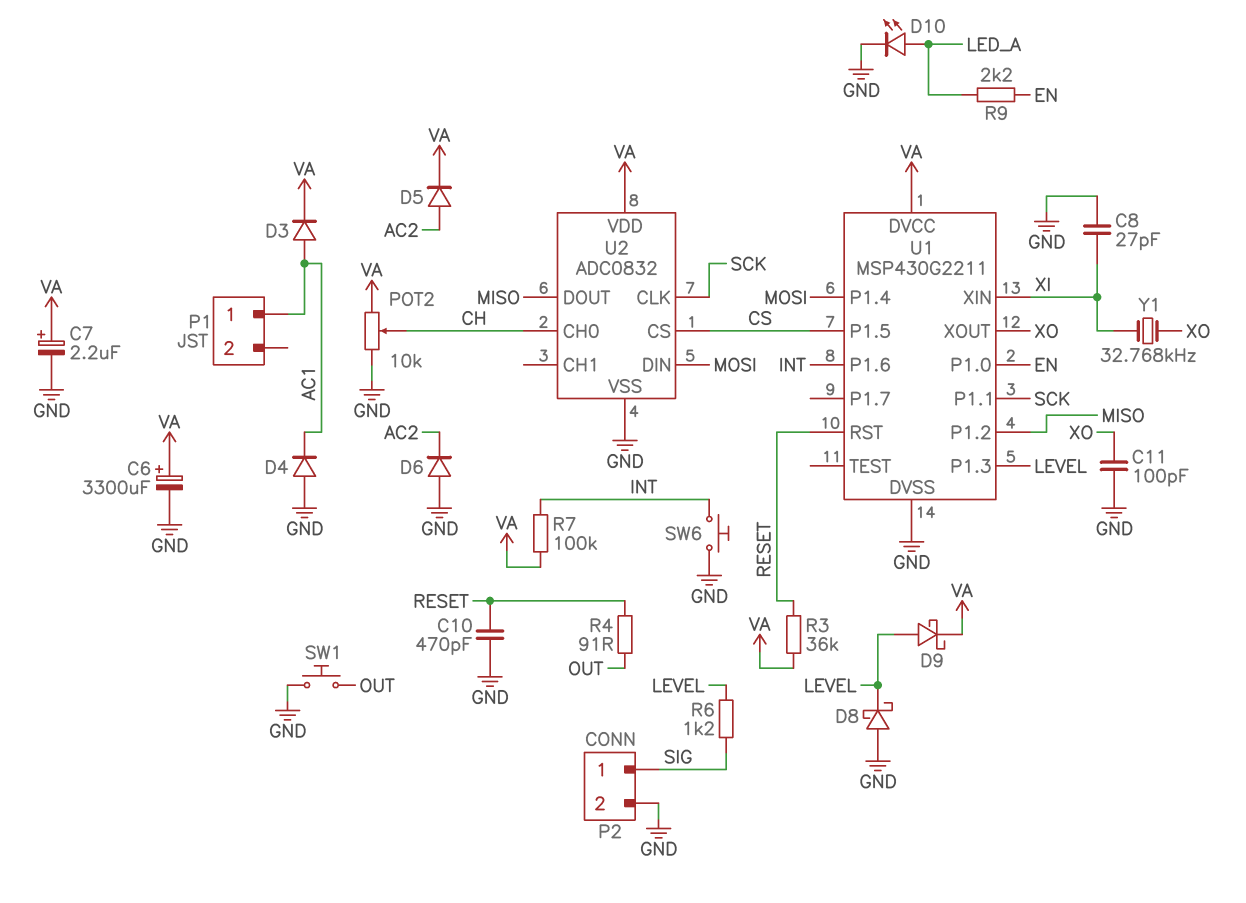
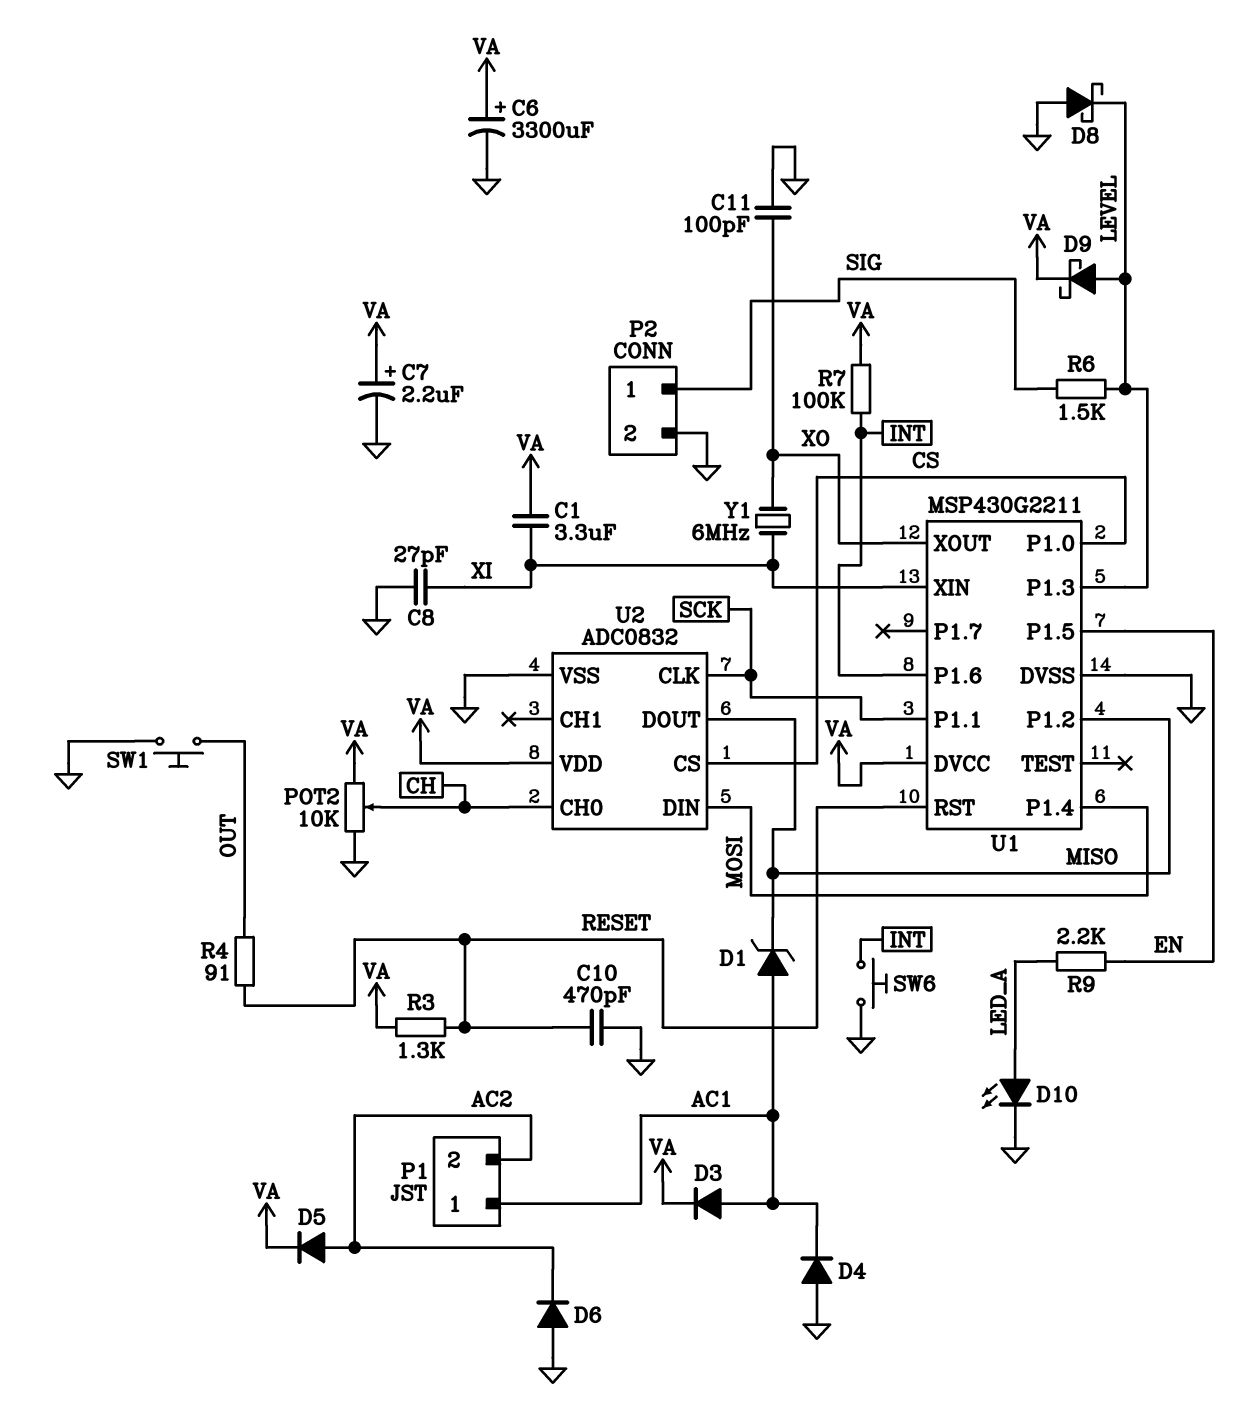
C1: none -> 3.3uF (VA, XI)
D1: none -> zener (A AC1, K MISO)
P1 pin 2: none -> AC2
R3: 36k (RESET, VA) -> 1.3k (RESET, VA)
R6: 1.2k (LEVEL, SIG) -> 1.5k (LEVEL, SIG)
U1 pin P1.0: EN -> CS
U1 pin P1.5: CS -> EN
Y1: 32.768kHz (XI, XO) -> 6MHz (XI, XO)

